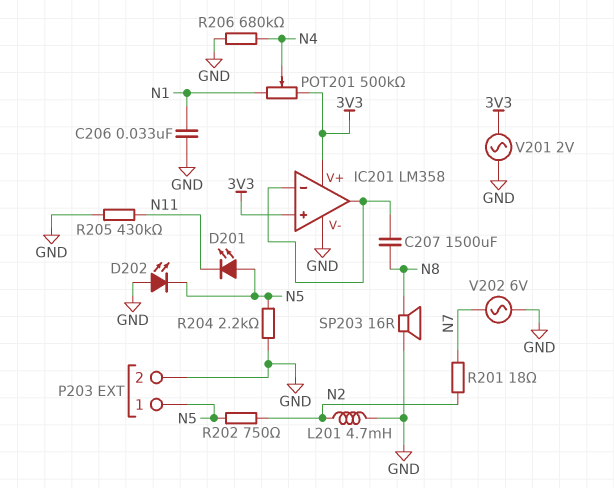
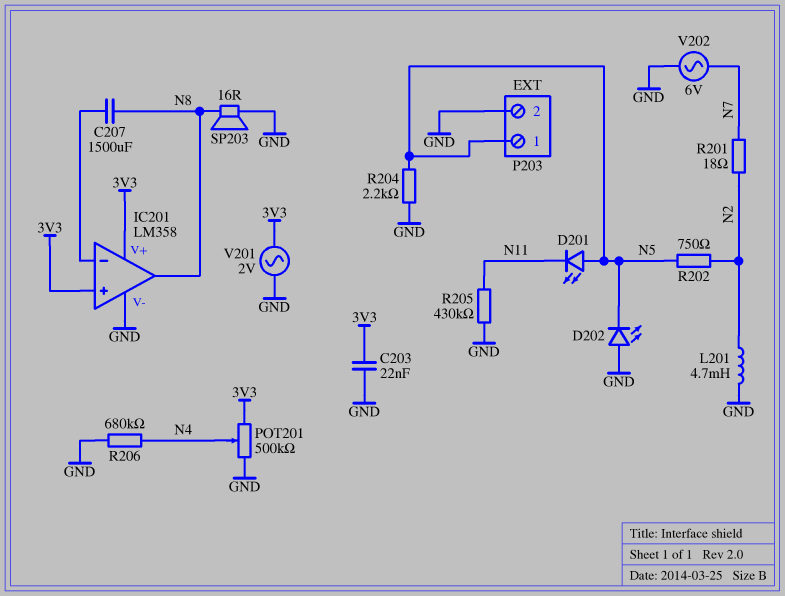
C203: none -> 22nF (3V3, GND)
C206: 33nF (GND, N1) -> none
IC201 pin out: IC201/in- -> N8
POT201: 500k (3V3, N1, wiper N4) -> 500k (3V3, GND, wiper N4)

